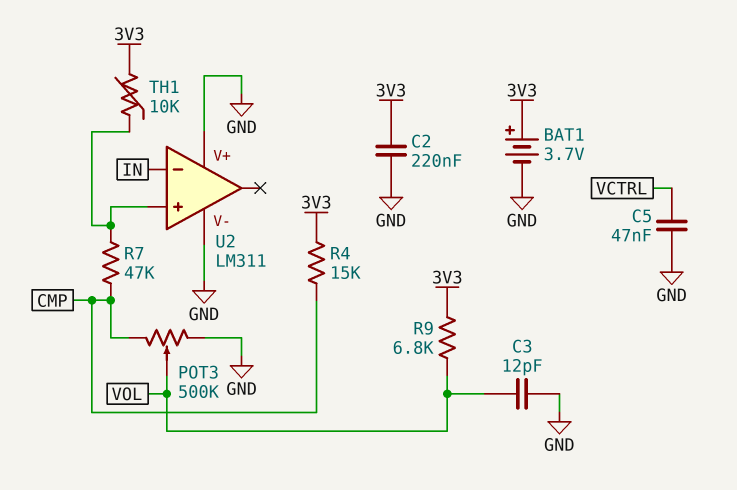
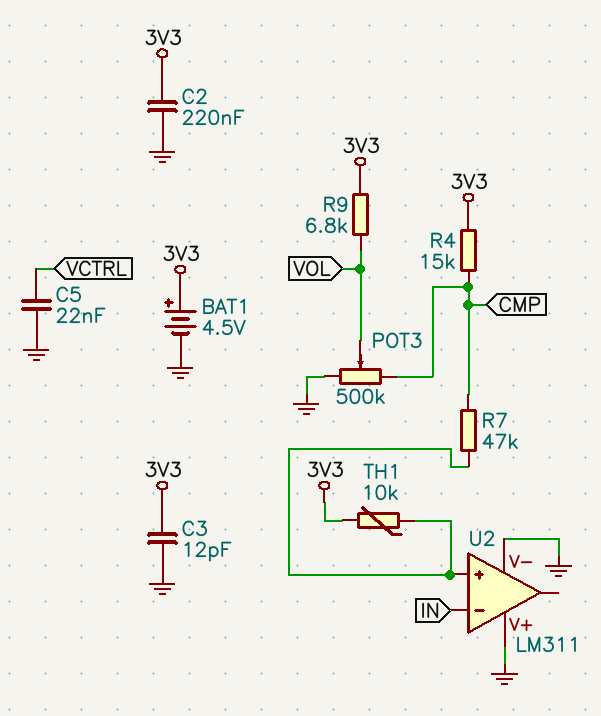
BAT1: 3.7V (plus 3V3, minus GND) -> 4.5V (plus 3V3, minus GND)
C3: 12pF (GND, VOL) -> 12pF (3V3, GND)
C5: 47nF (GND, VCTRL) -> 22nF (GND, VCTRL)

